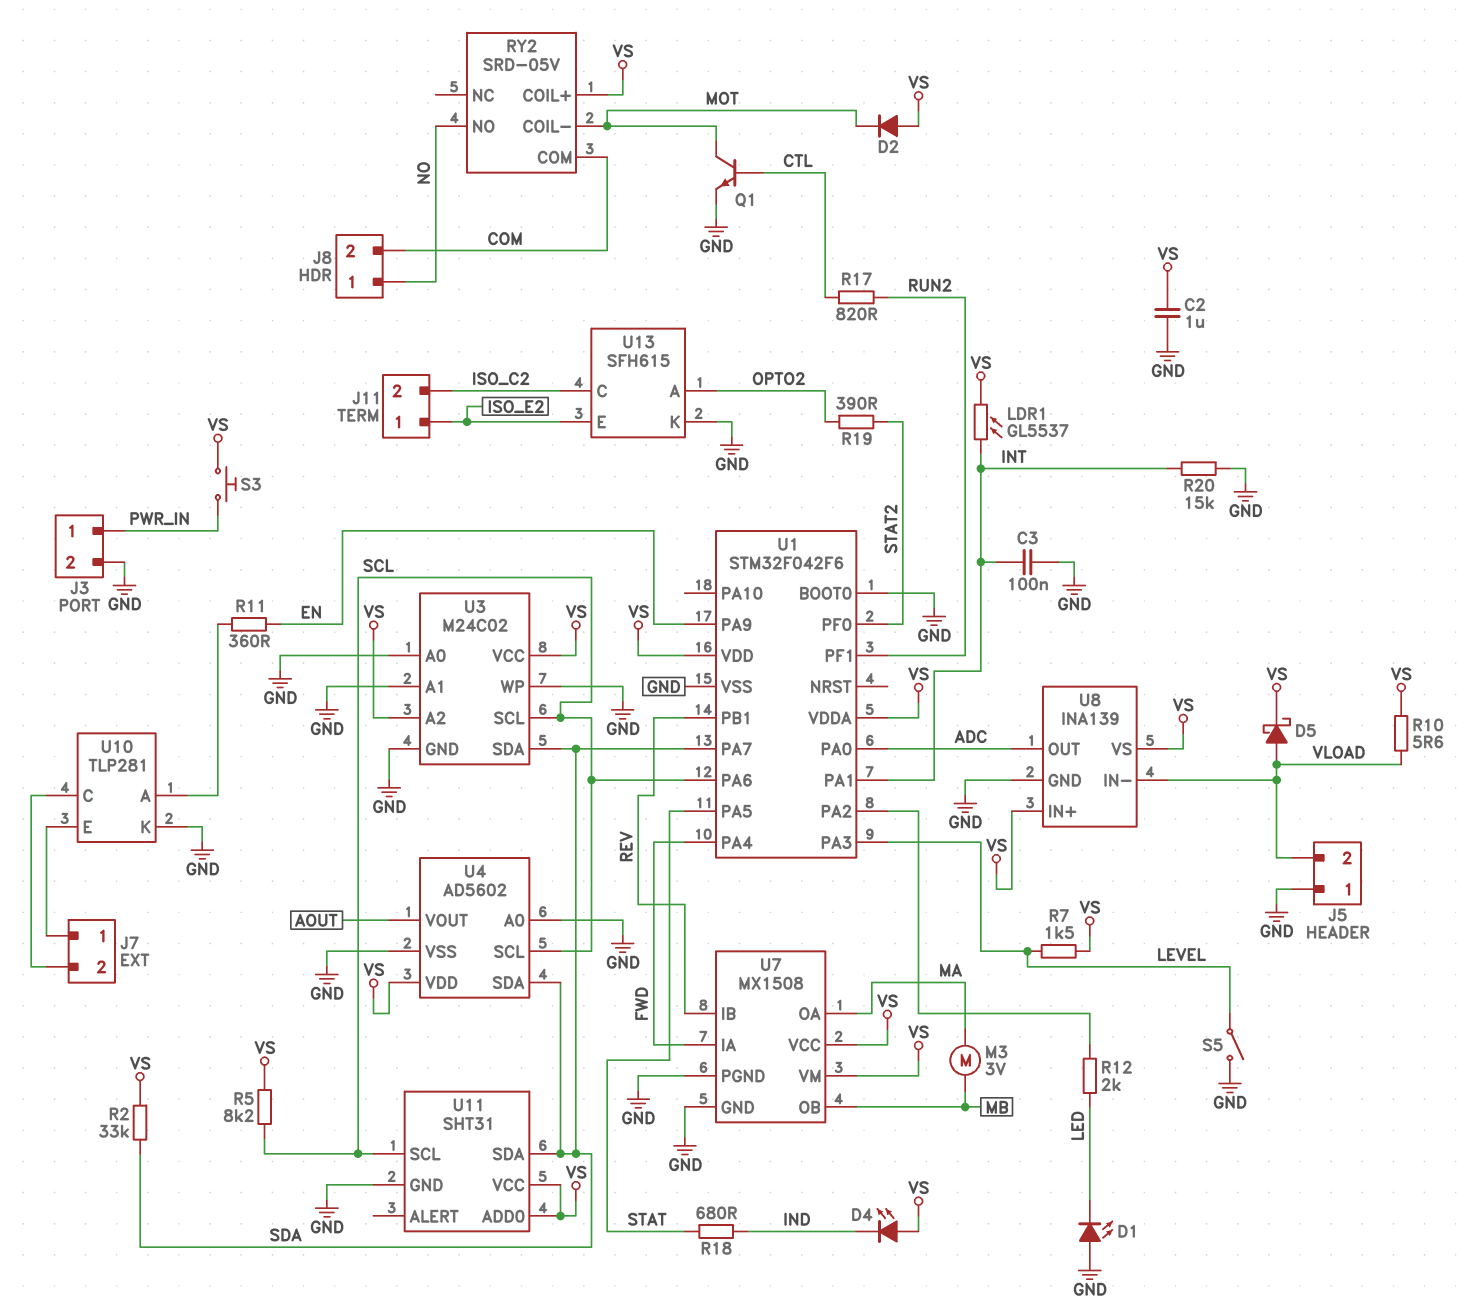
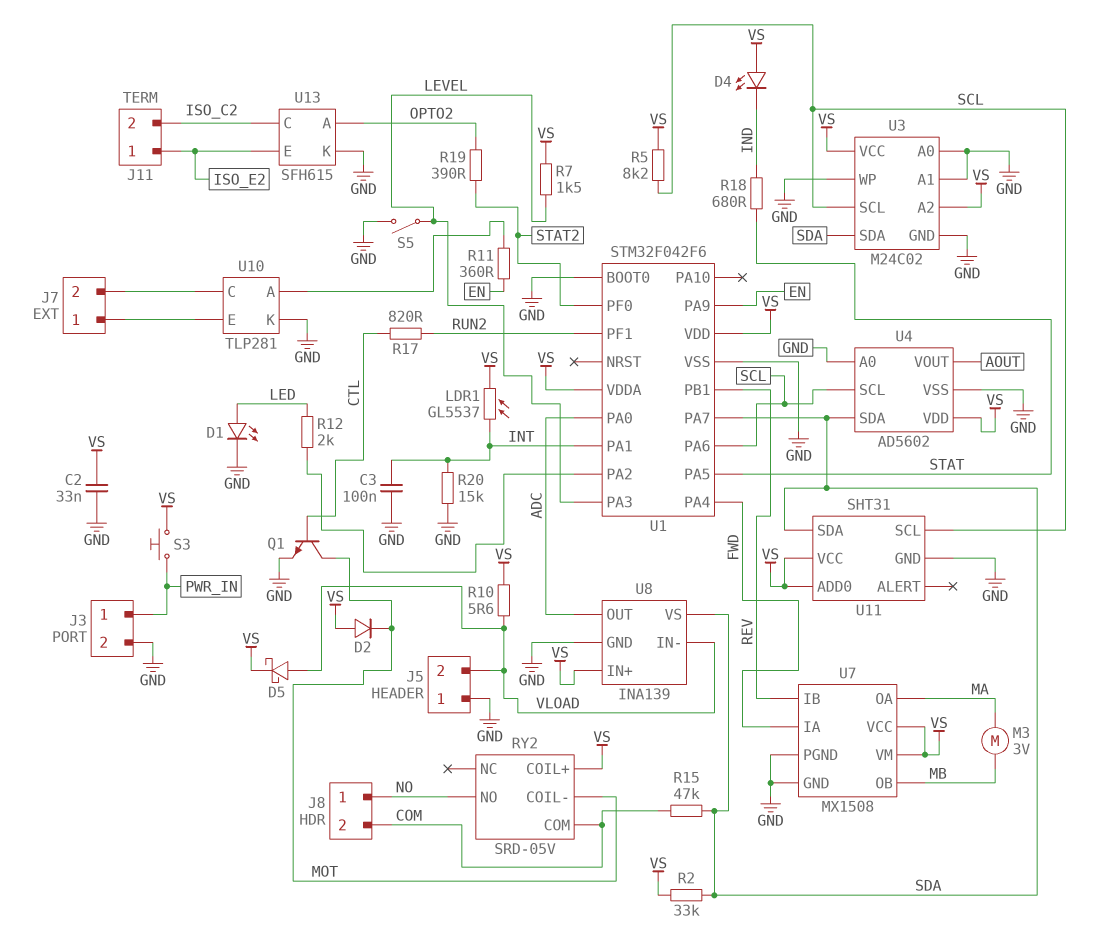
C2: 1uF (GND, VS) -> 33nF (GND, VS)
D1: LED (A GND, K LED) -> LED (A LED, K GND)
R15: none -> 47k (COM, SDA)
U8 pin VS: VS -> SDA

